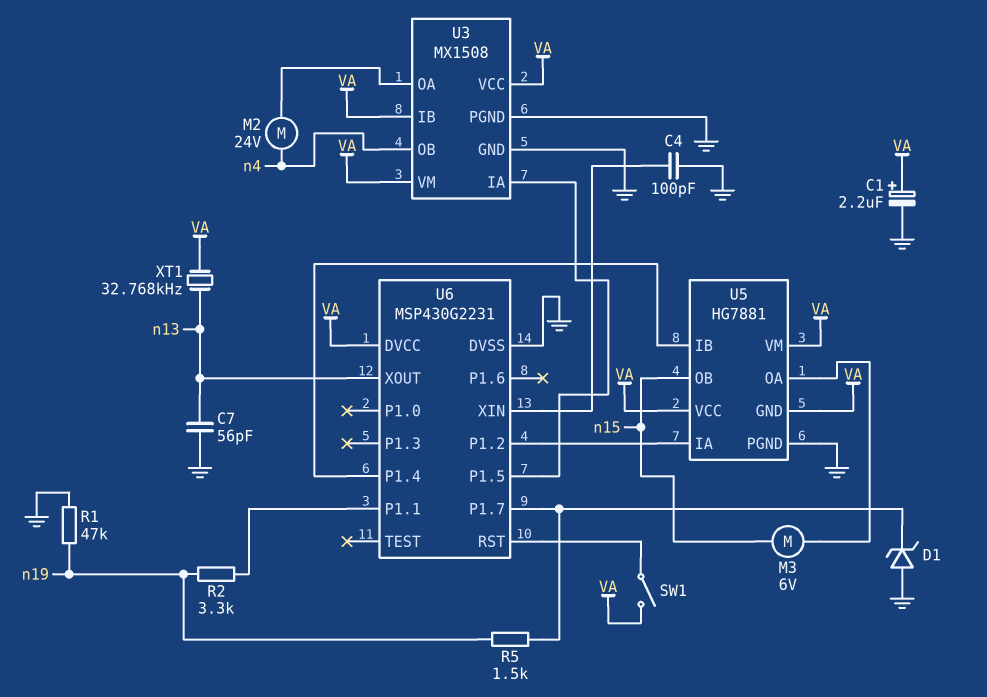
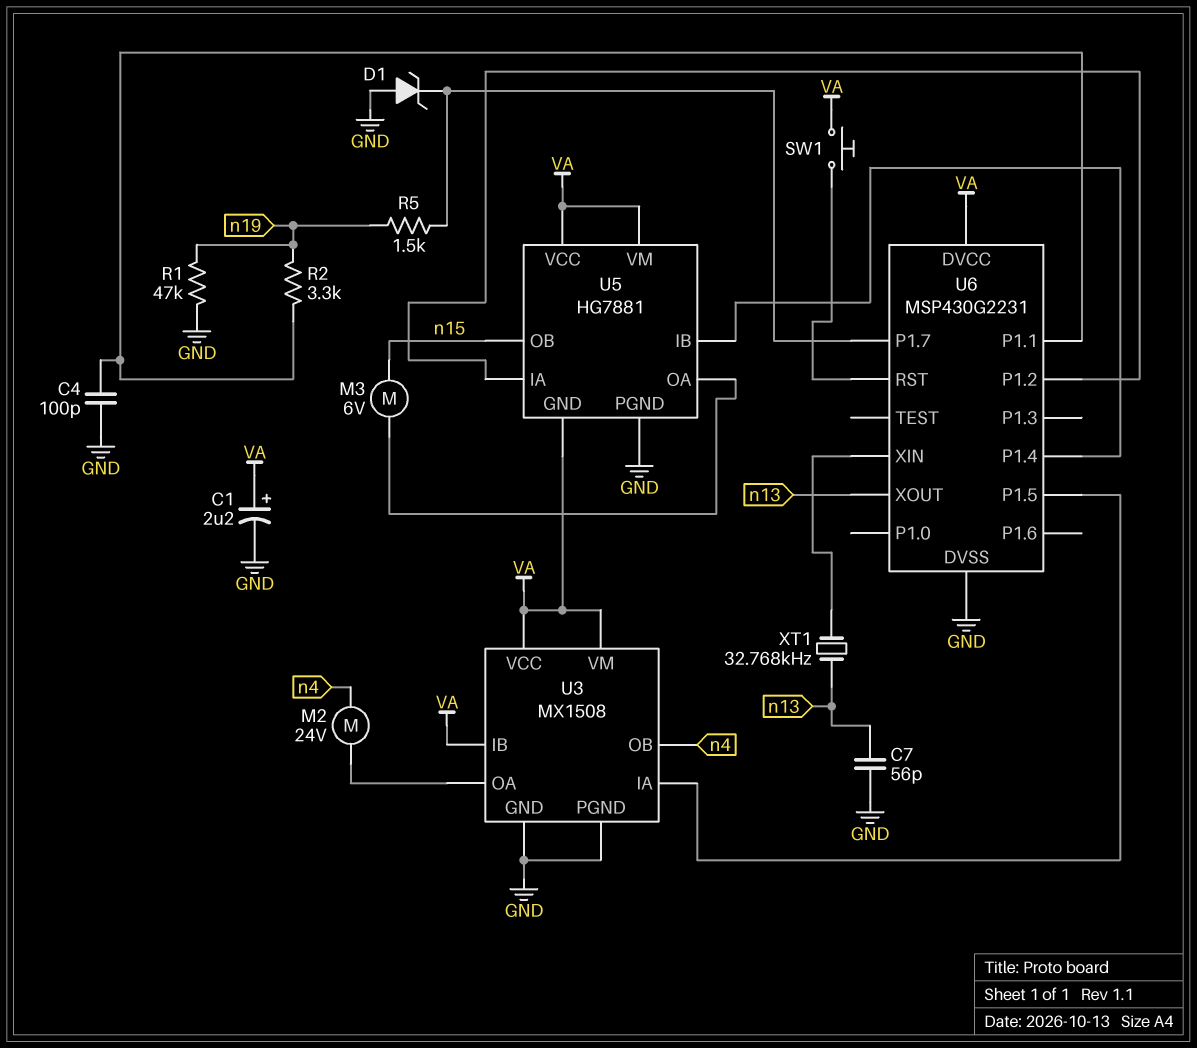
C4: 100pF (GND, U6/XIN) -> 100pF (GND, U6/P1.1)
SW1: switch (U6/RST, VA) -> button (U6/RST, VA)
XT1: 32.768kHz (VA, n13) -> 32.768kHz (U6/XIN, n13)

